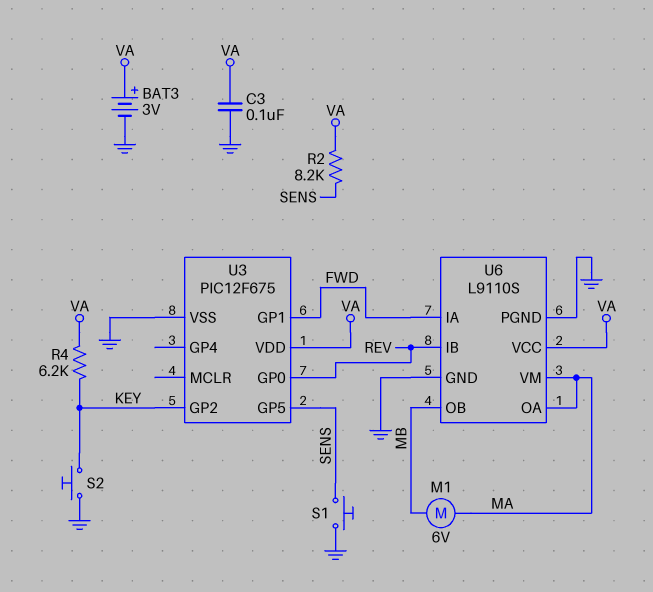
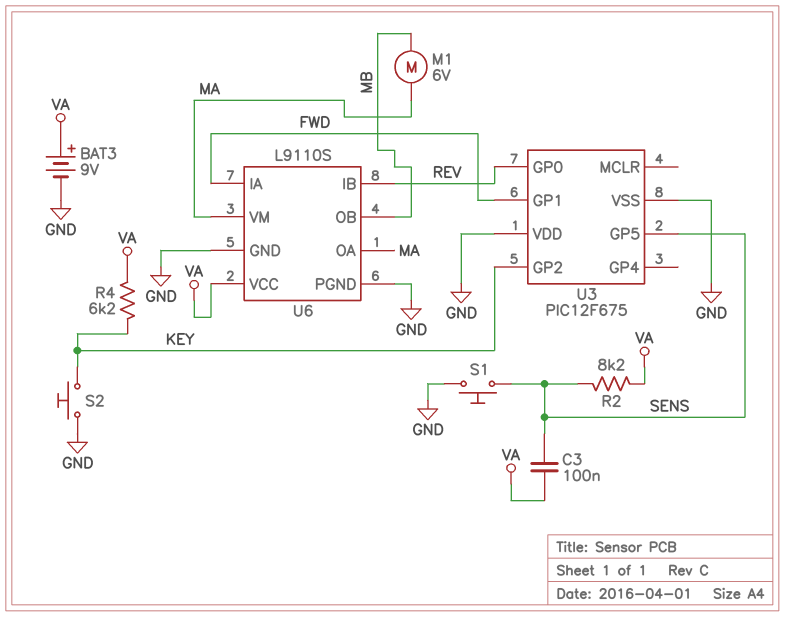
BAT3: 3V (plus VA, minus GND) -> 9V (plus VA, minus GND)
C3: 100nF (GND, VA) -> 100nF (SENS, VA)
U3 pin VDD: VA -> GND

